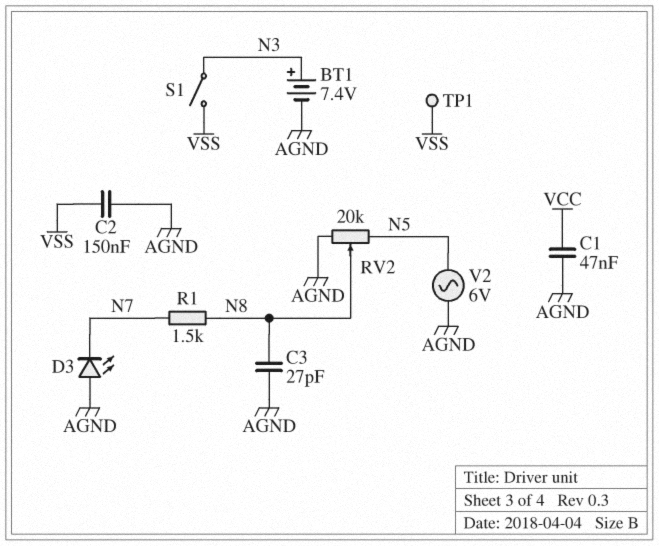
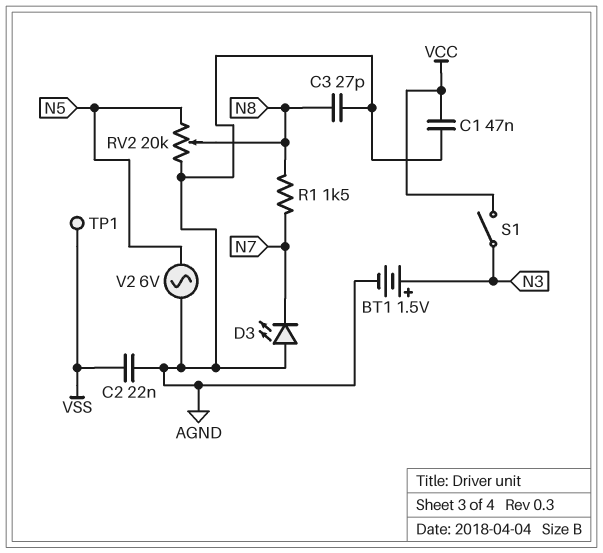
BT1: 7.4V (plus N3, minus AGND) -> 1.5V (plus N3, minus AGND)
C2: 150nF (AGND, VSS) -> 22nF (AGND, VSS)
S1: switch (N3, VSS) -> switch (N3, VCC)

